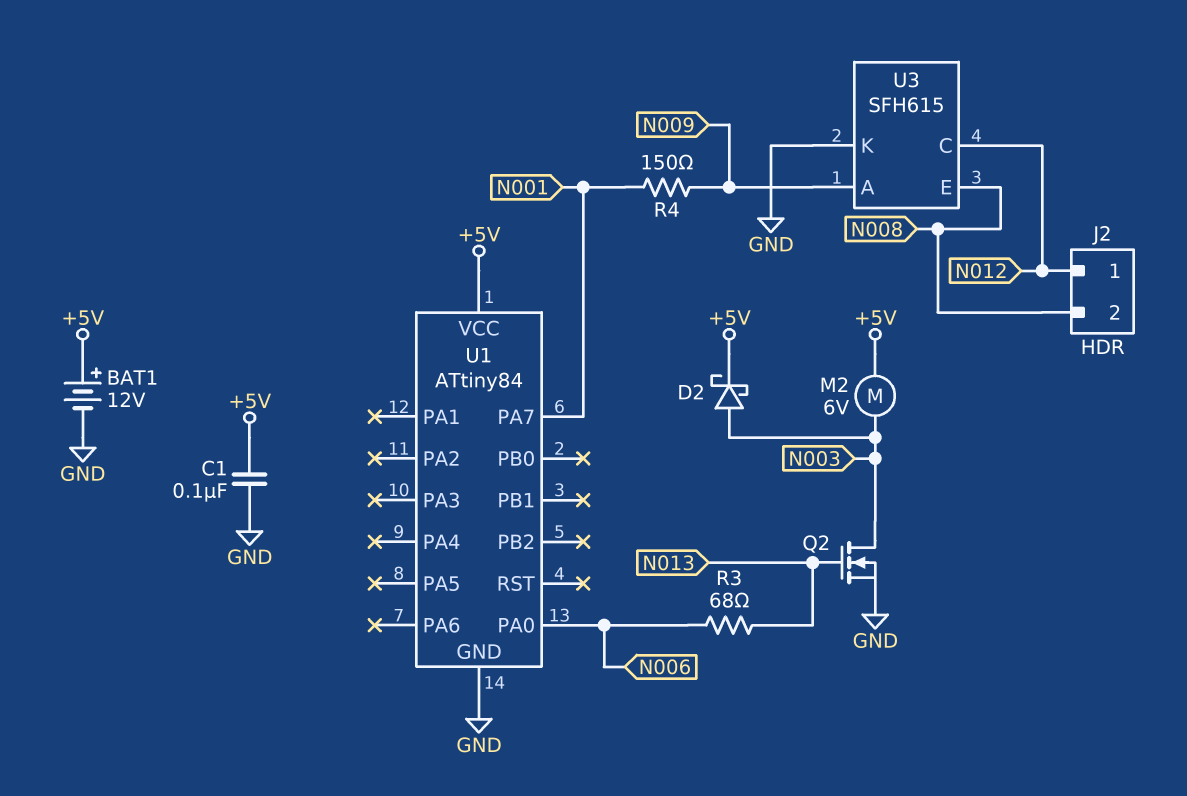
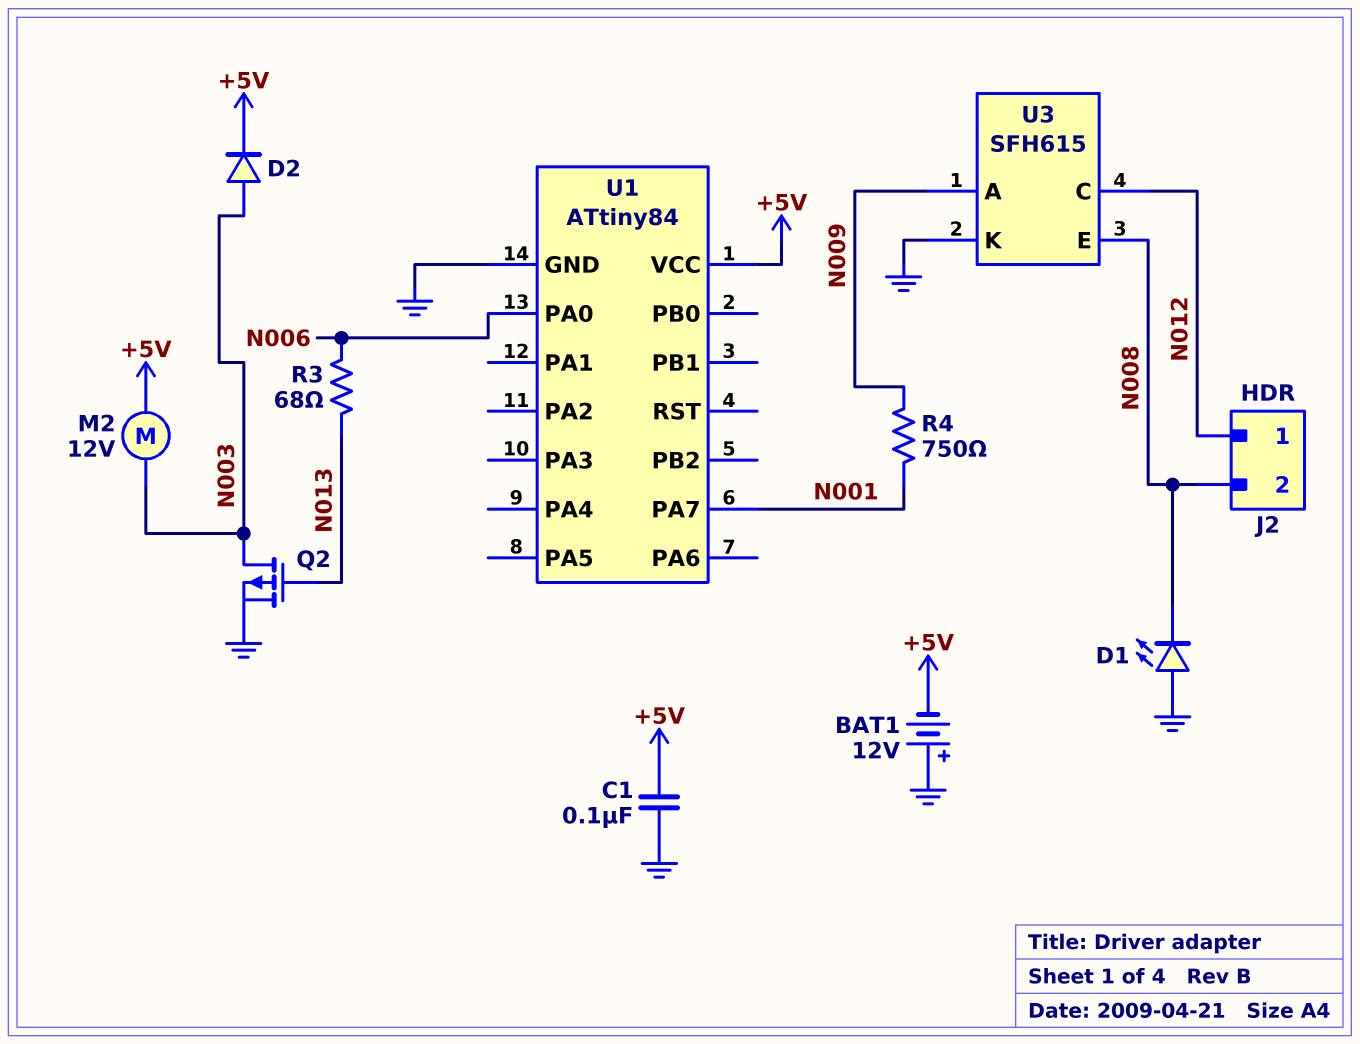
BAT1: 12V (plus +5V, minus GND) -> 12V (plus GND, minus +5V)
D1: none -> LED (A GND, K N008)
D2: schottky (A N003, K +5V) -> diode (A N003, K +5V)
M2: motor 6V (+5V, N003) -> motor 12V (+5V, N003)
Q2: NMOS (G N013, D N003, S GND) -> PMOS (G N013, D N003, S GND)
R4: 150 (N001, N009) -> 750 (N001, N009)

